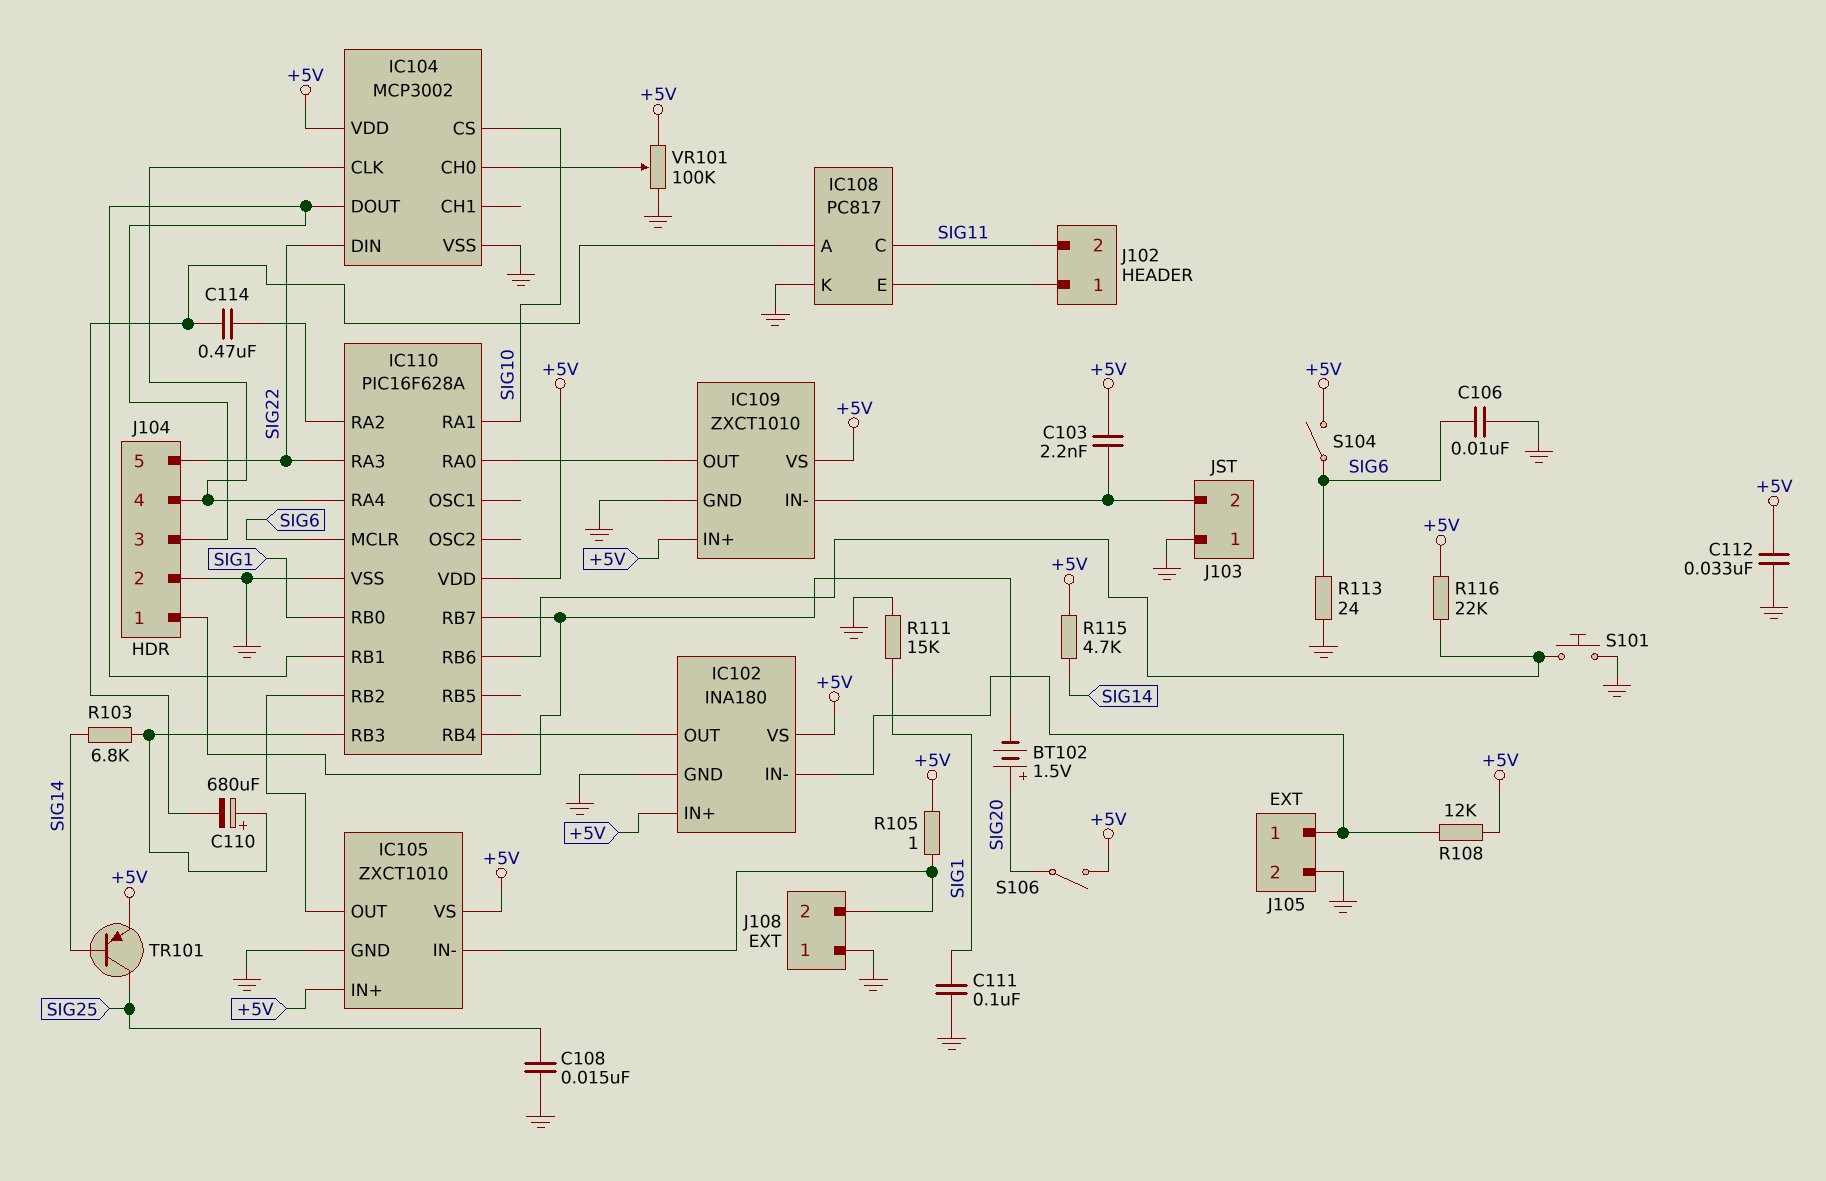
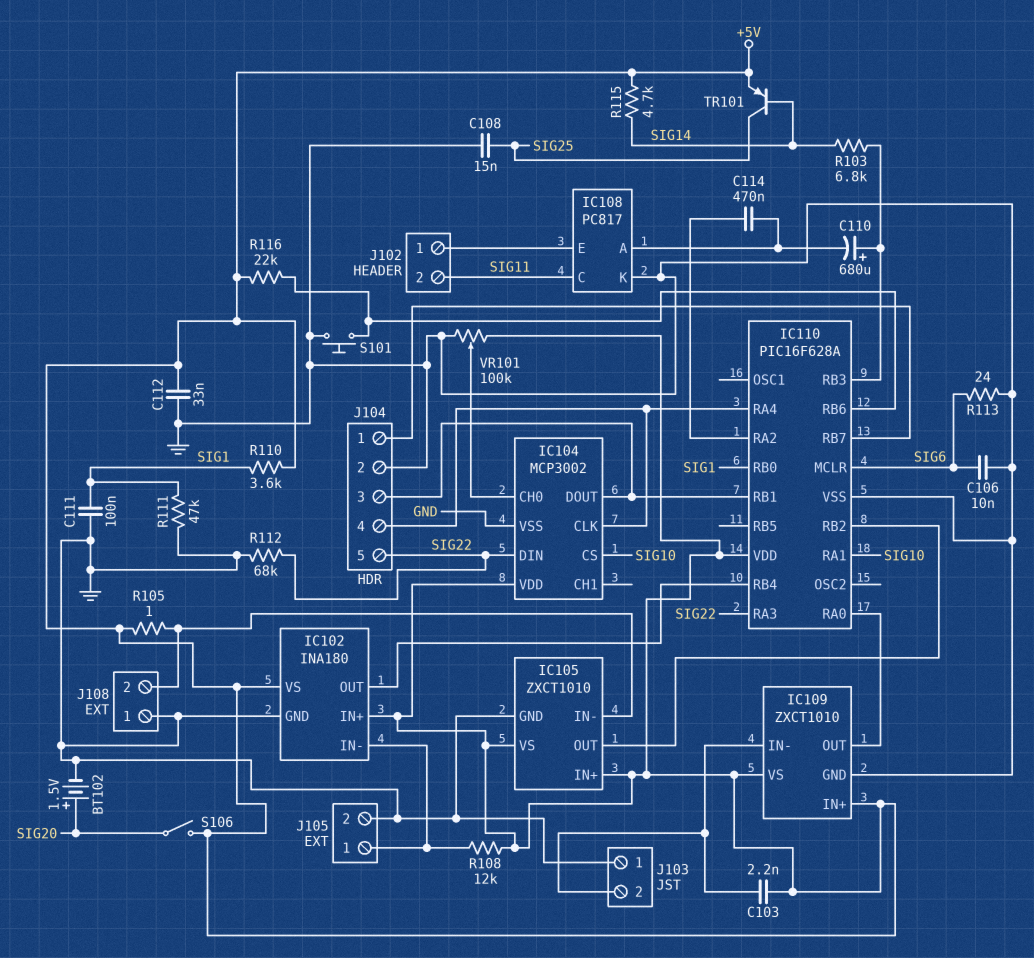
BT102: 1.5V (plus SIG20, minus IC110/RB7) -> 1.5V (plus SIG20, minus GND)
R110: none -> 3.6k (+5V, SIG1)
R111: 15k (GND, SIG1) -> 47k (GND, SIG1)
R112: none -> 68k (GND, SIG22)
S104: switch (+5V, SIG6) -> none

